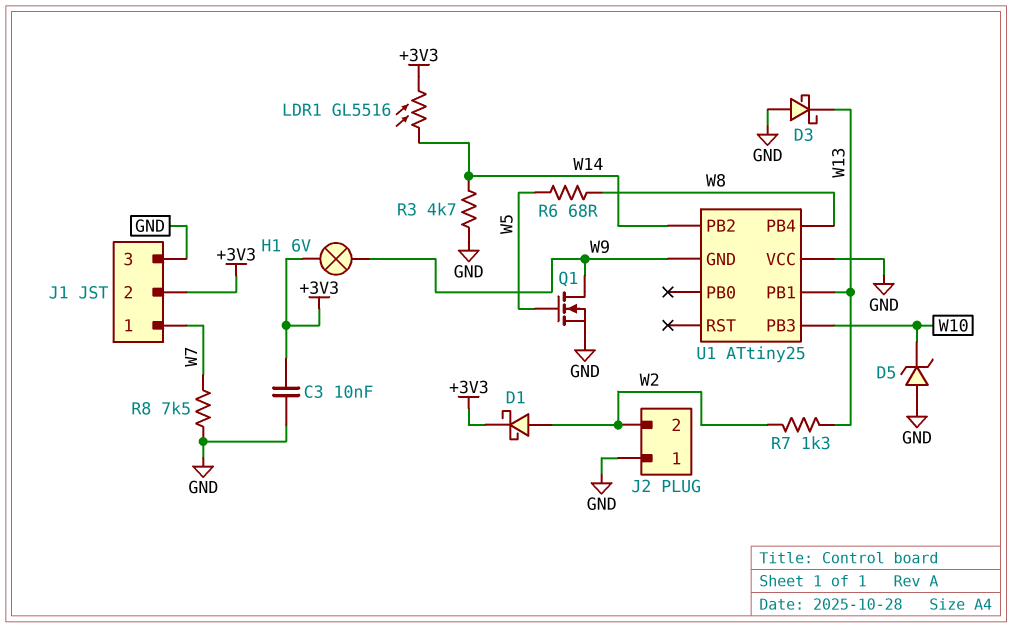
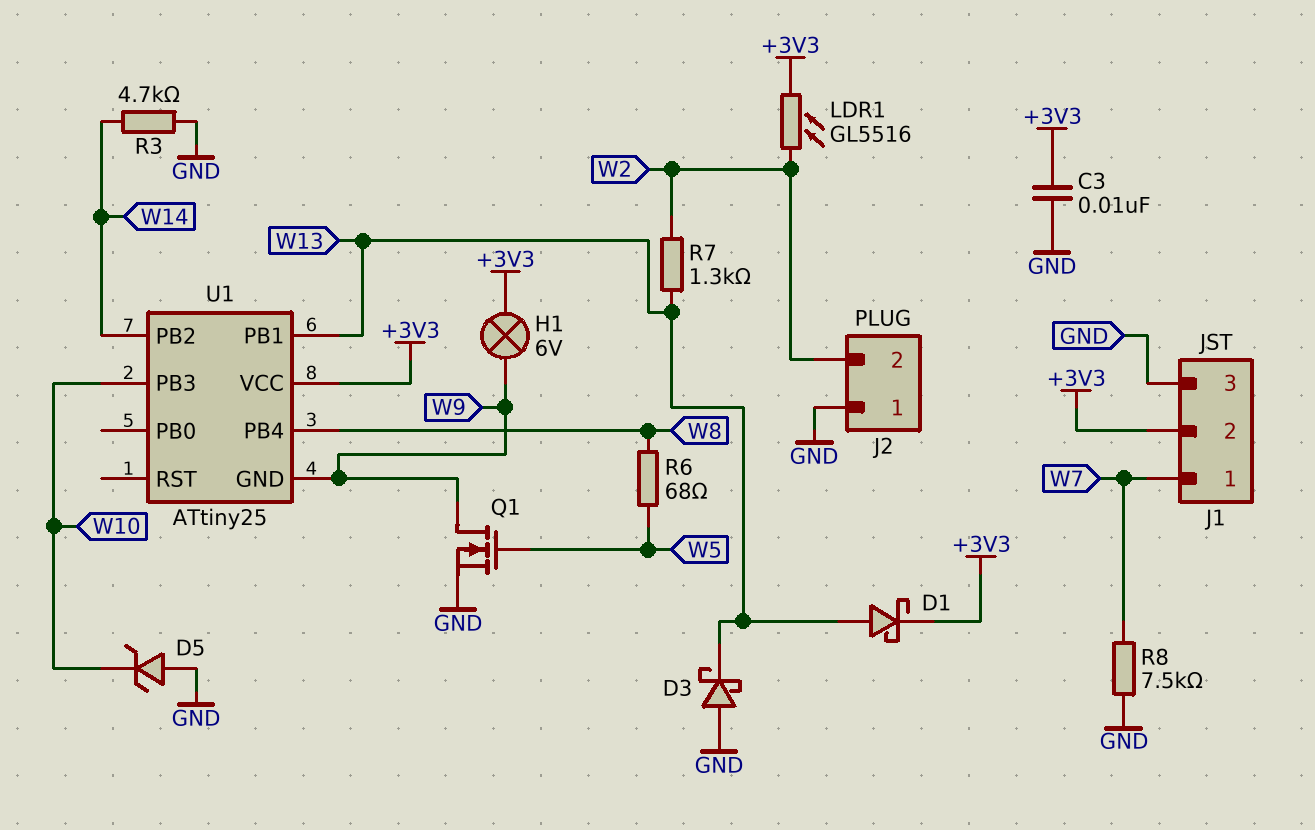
D1: schottky (A W2, K +3V3) -> schottky (A W13, K +3V3)
LDR1: GL5516 (+3V3, W14) -> GL5516 (+3V3, W2)
U1 pin VCC: GND -> +3V3

